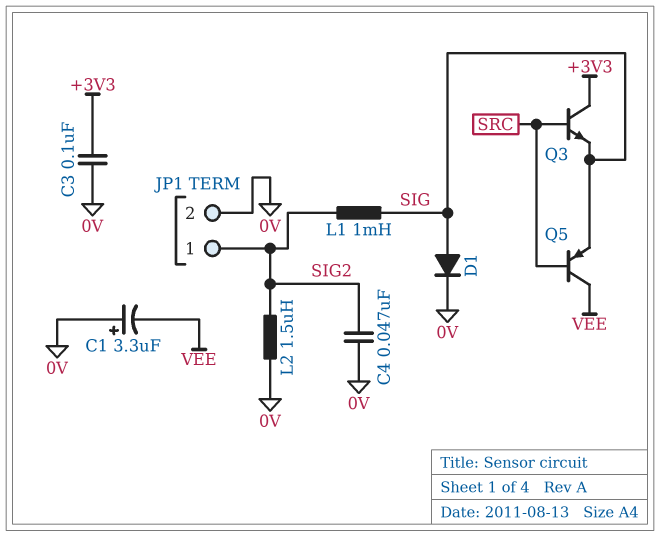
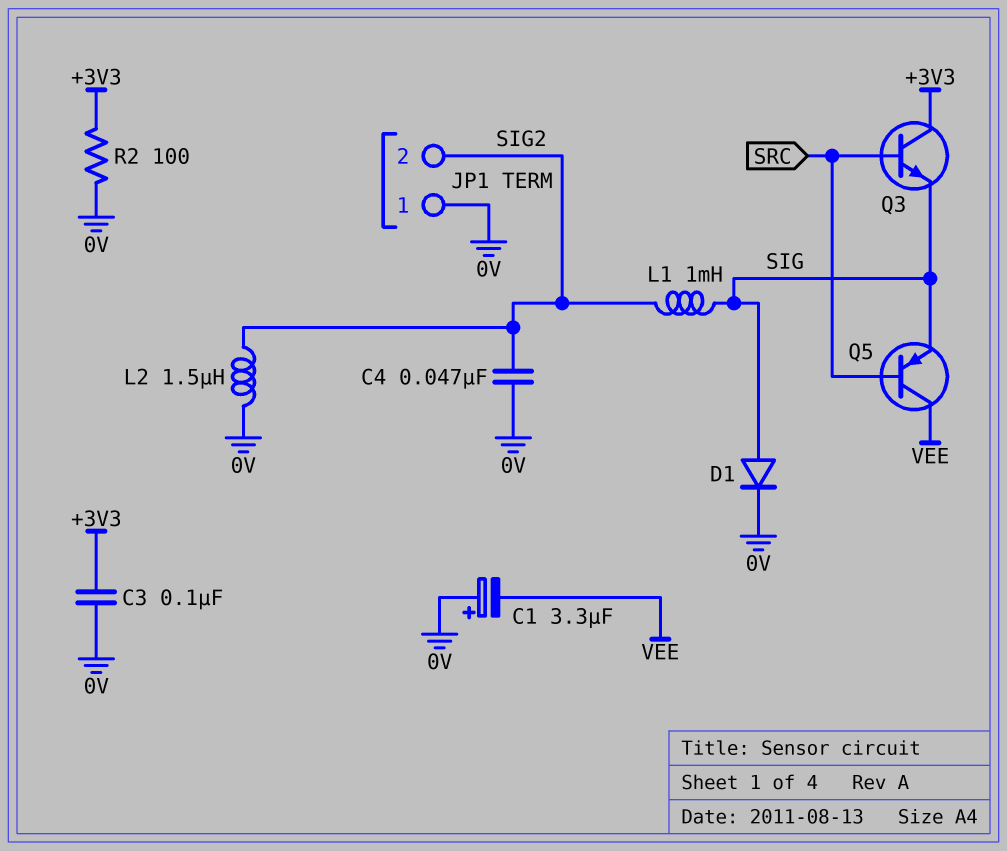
JP1 pin 1: SIG2 -> 0V
JP1 pin 2: 0V -> SIG2
R2: none -> 100 (+3V3, 0V)

